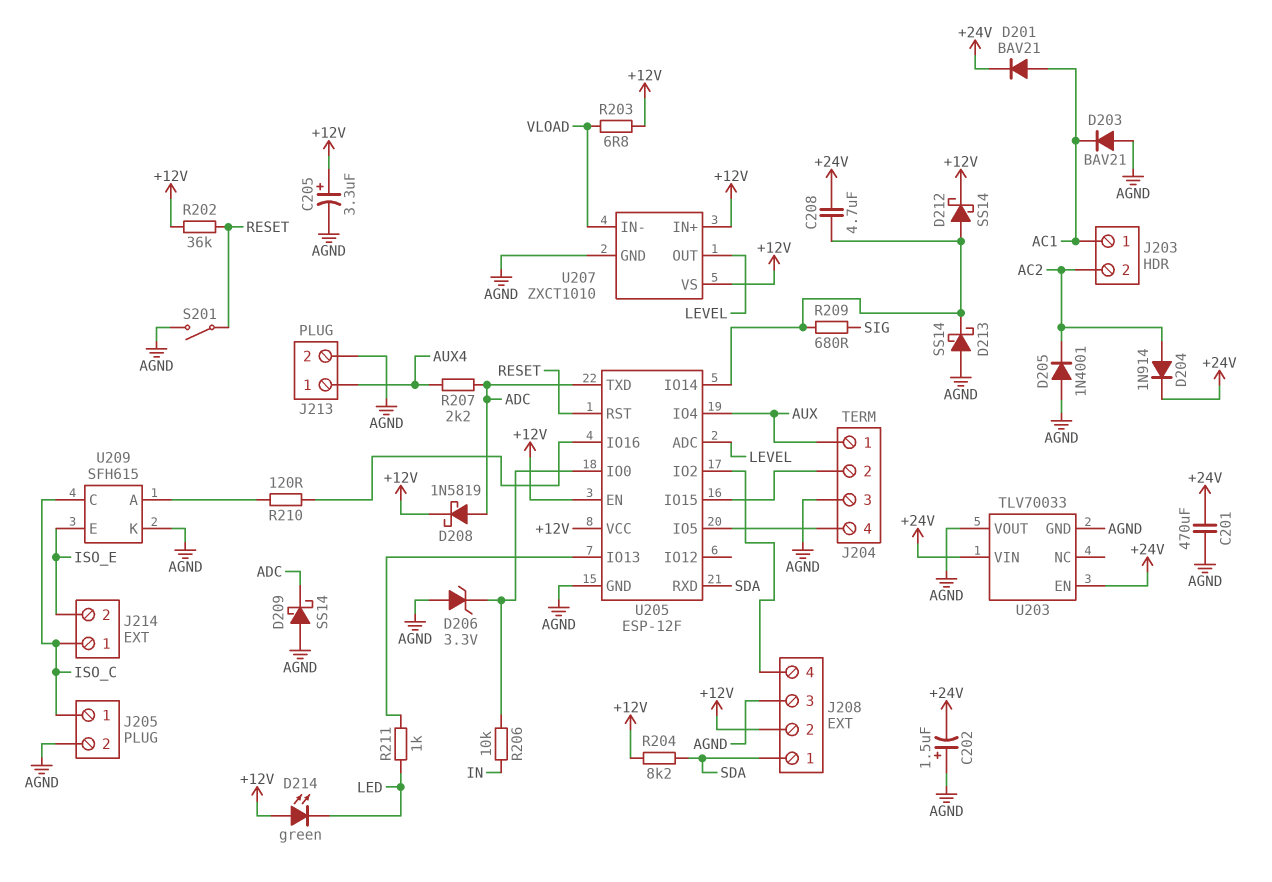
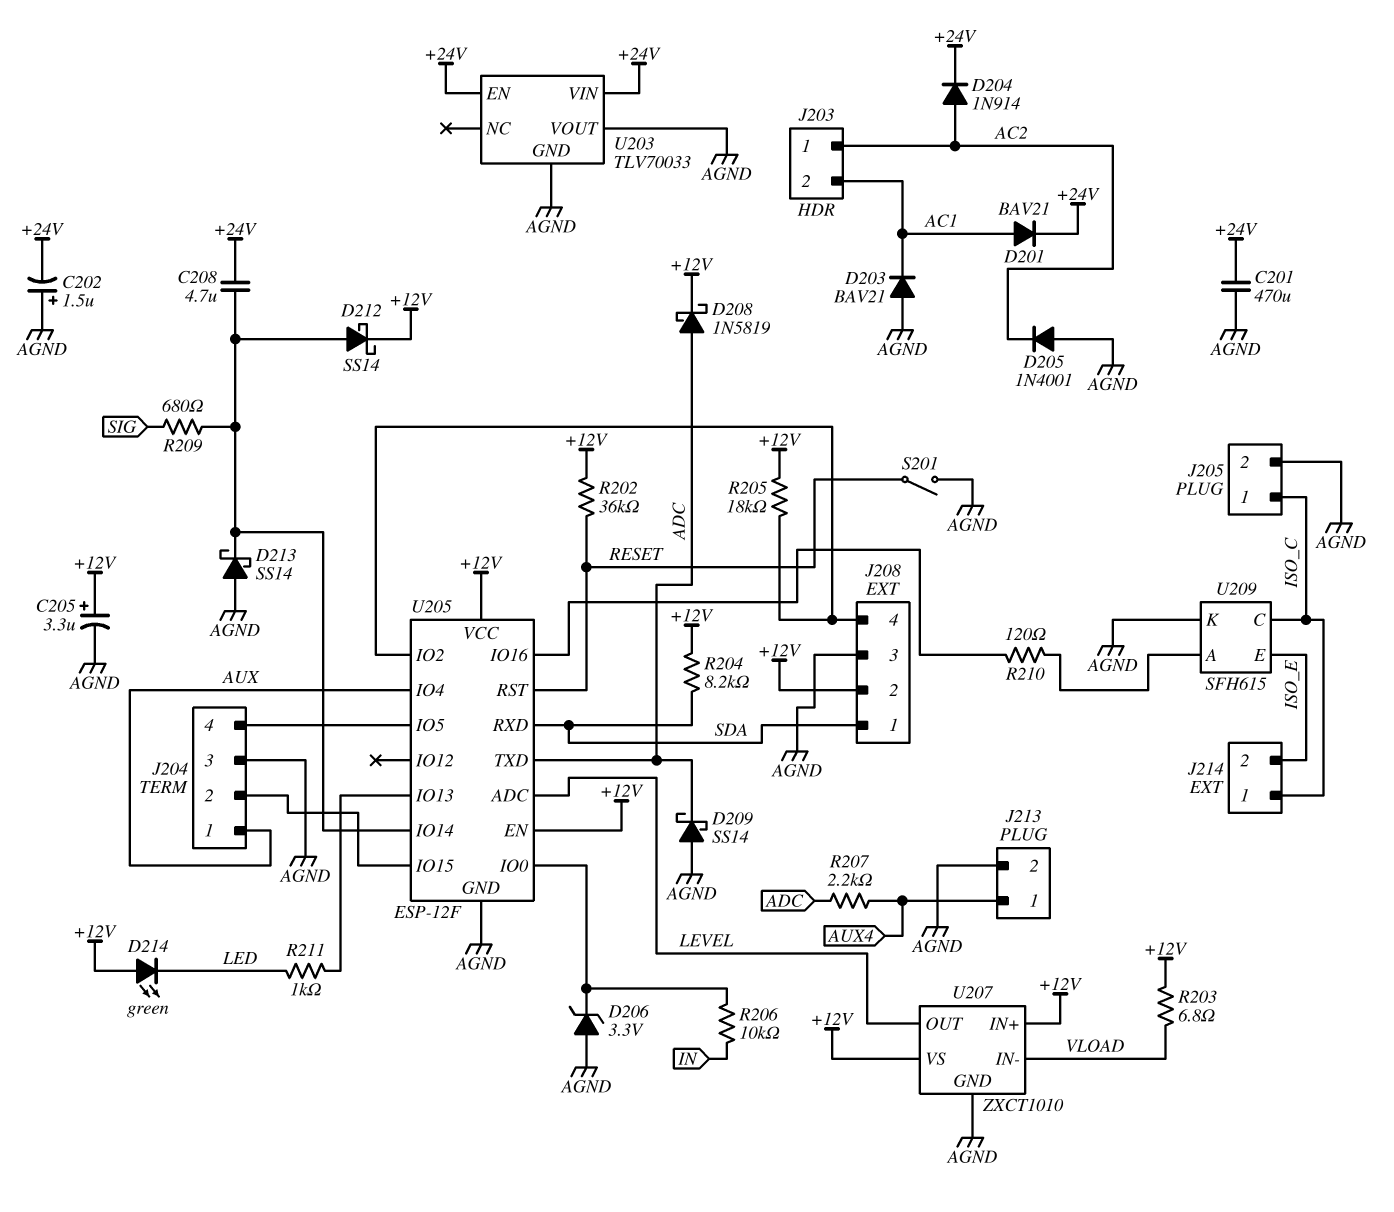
J203 pin 1: AC1 -> AC2
J203 pin 2: AC2 -> AC1
R205: none -> 18k (+12V, J208/4)

